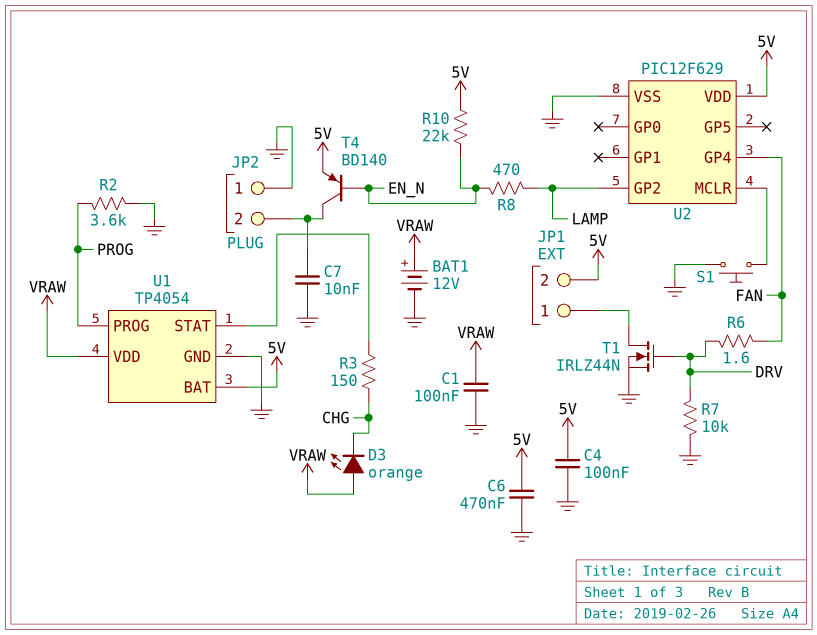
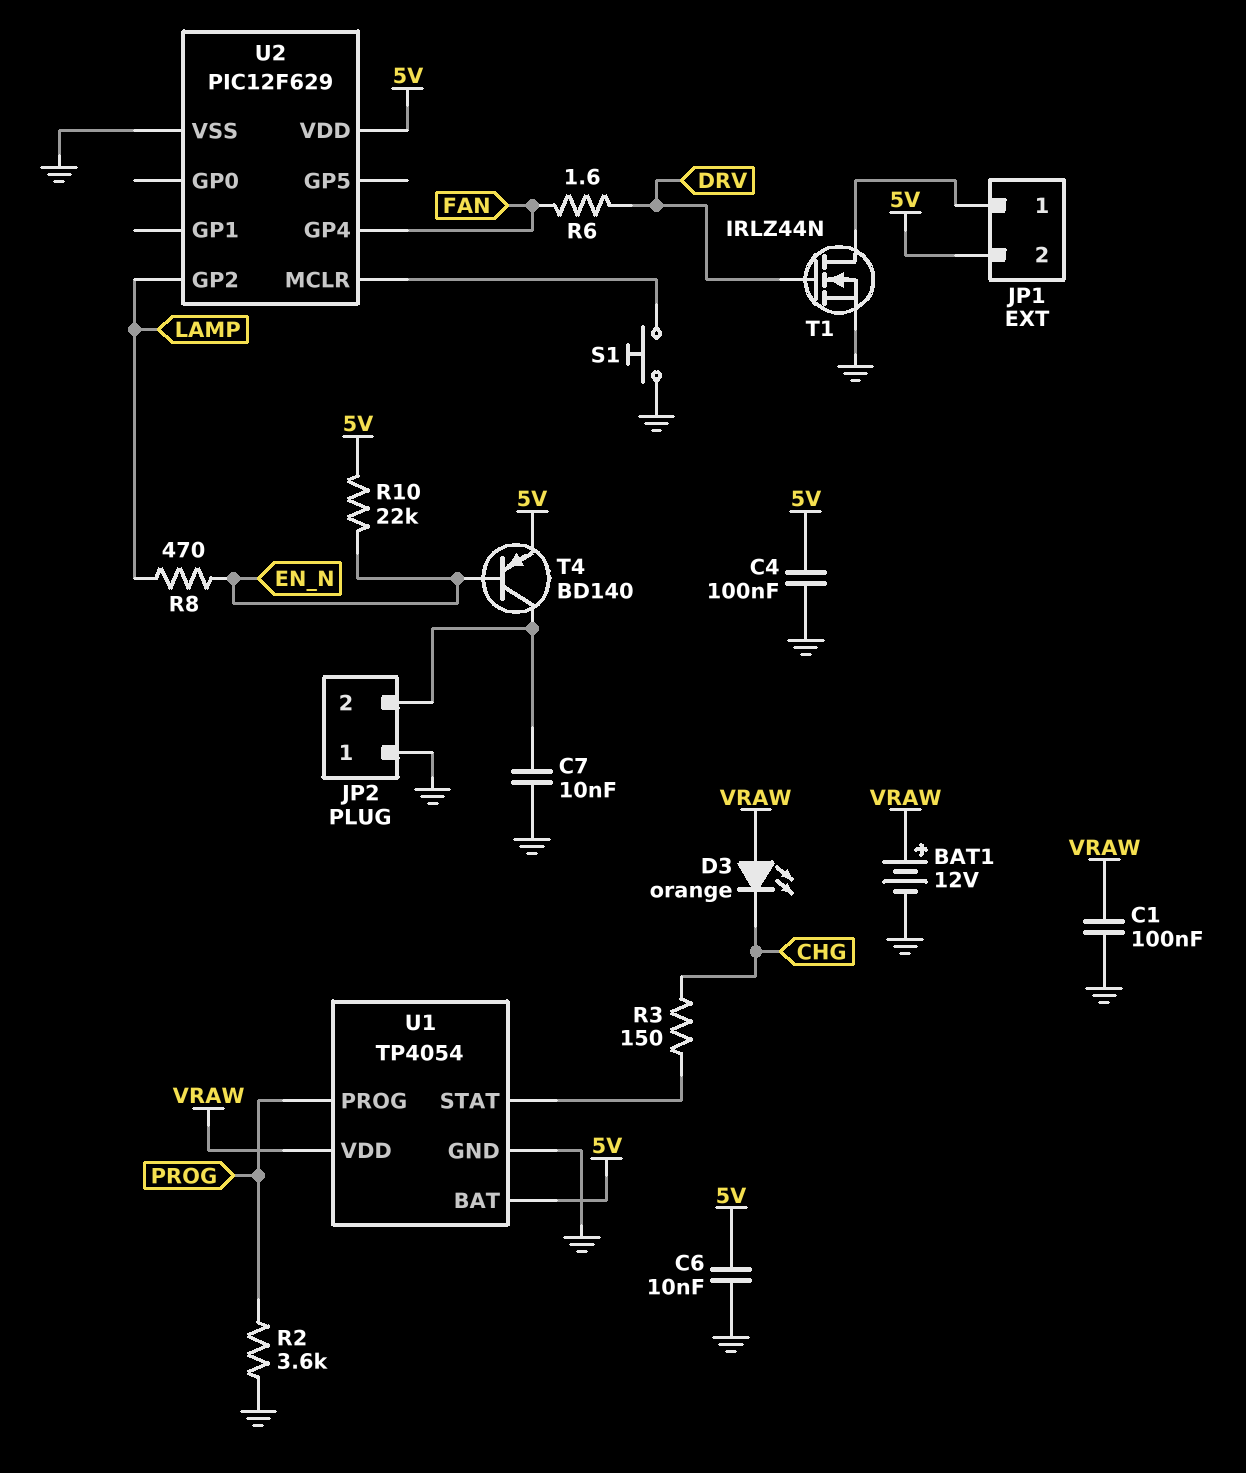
C6: 470nF (5V, GND) -> 10nF (5V, GND)
R7: 10k (DRV, GND) -> none

